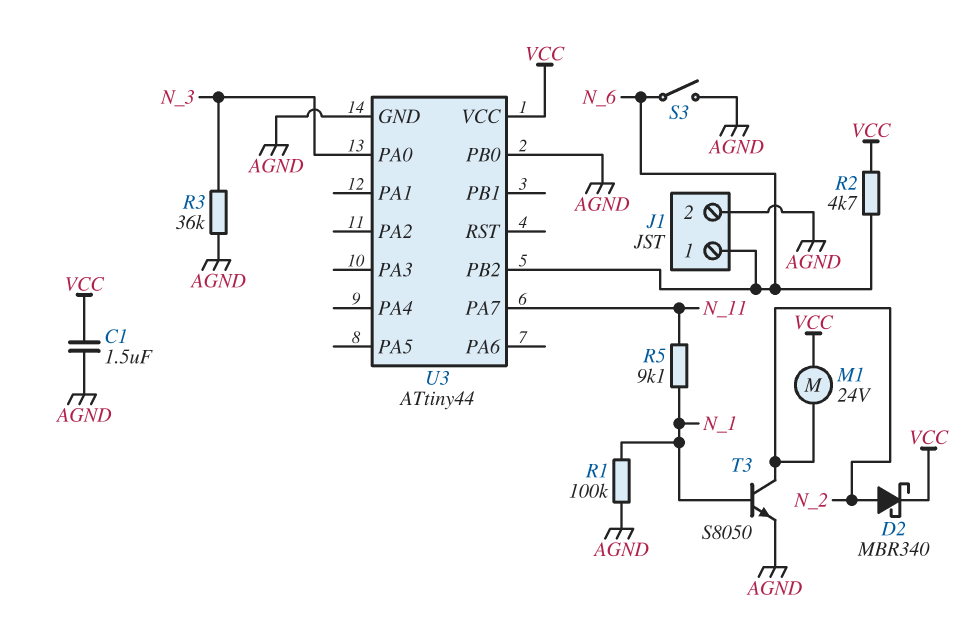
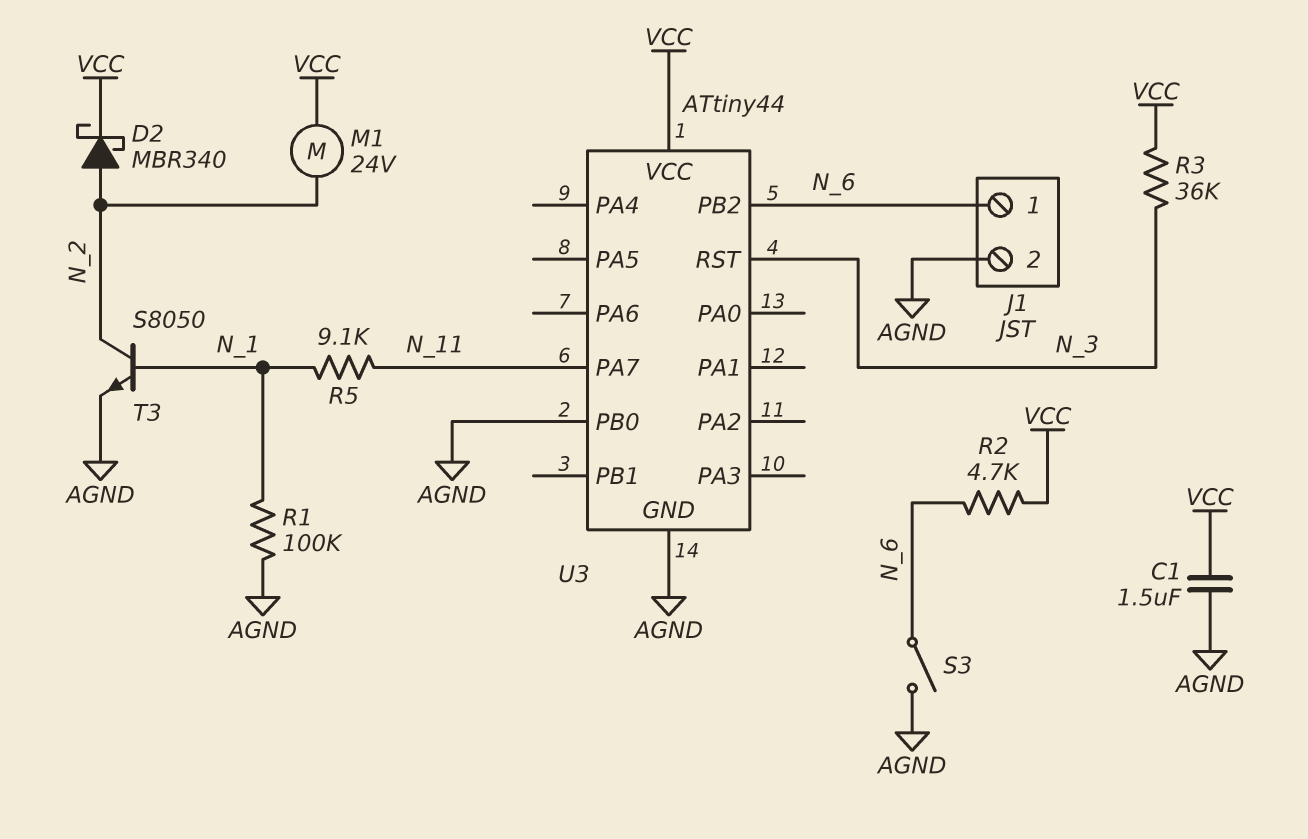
R3: 36k (AGND, N_3) -> 36k (N_3, VCC)
U3 pin PA0: N_3 -> none
U3 pin RST: none -> N_3

